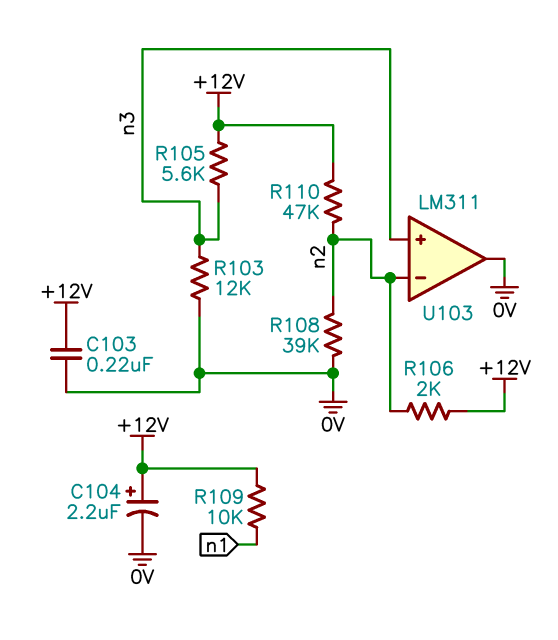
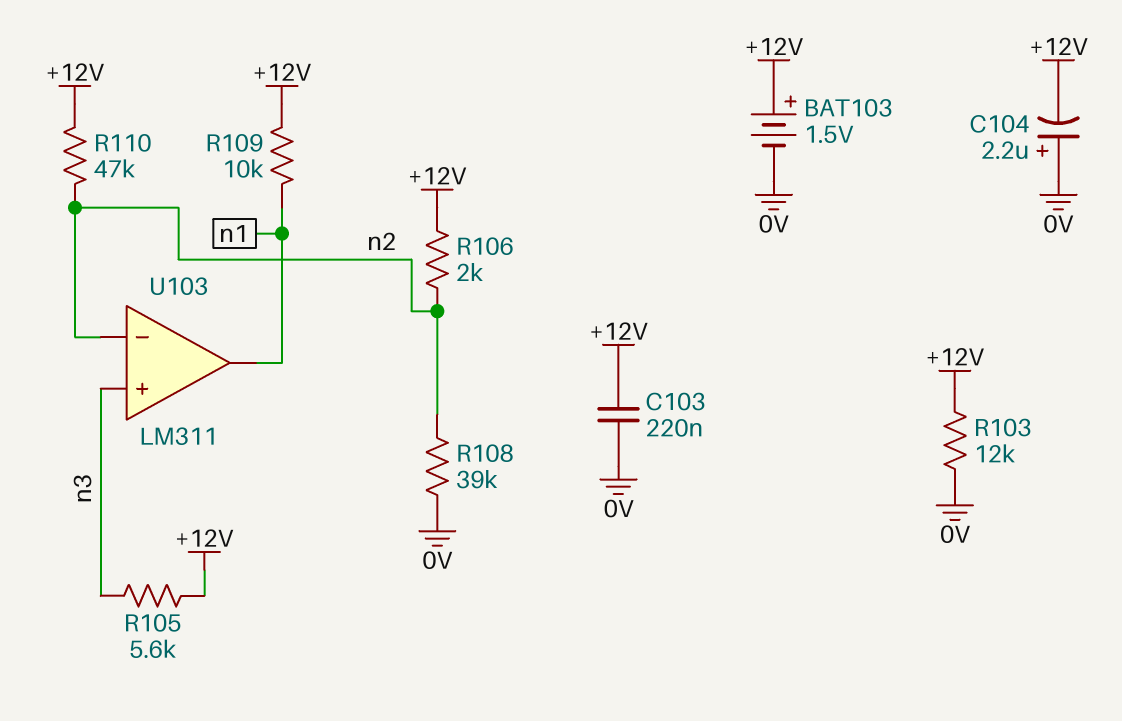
BAT103: none -> 1.5V (plus +12V, minus 0V)
C104: 2.2uF (plus +12V, minus 0V) -> 2.2uF (plus 0V, minus +12V)
R103: 12k (0V, n3) -> 12k (+12V, 0V)
U103 pin out: 0V -> n1

